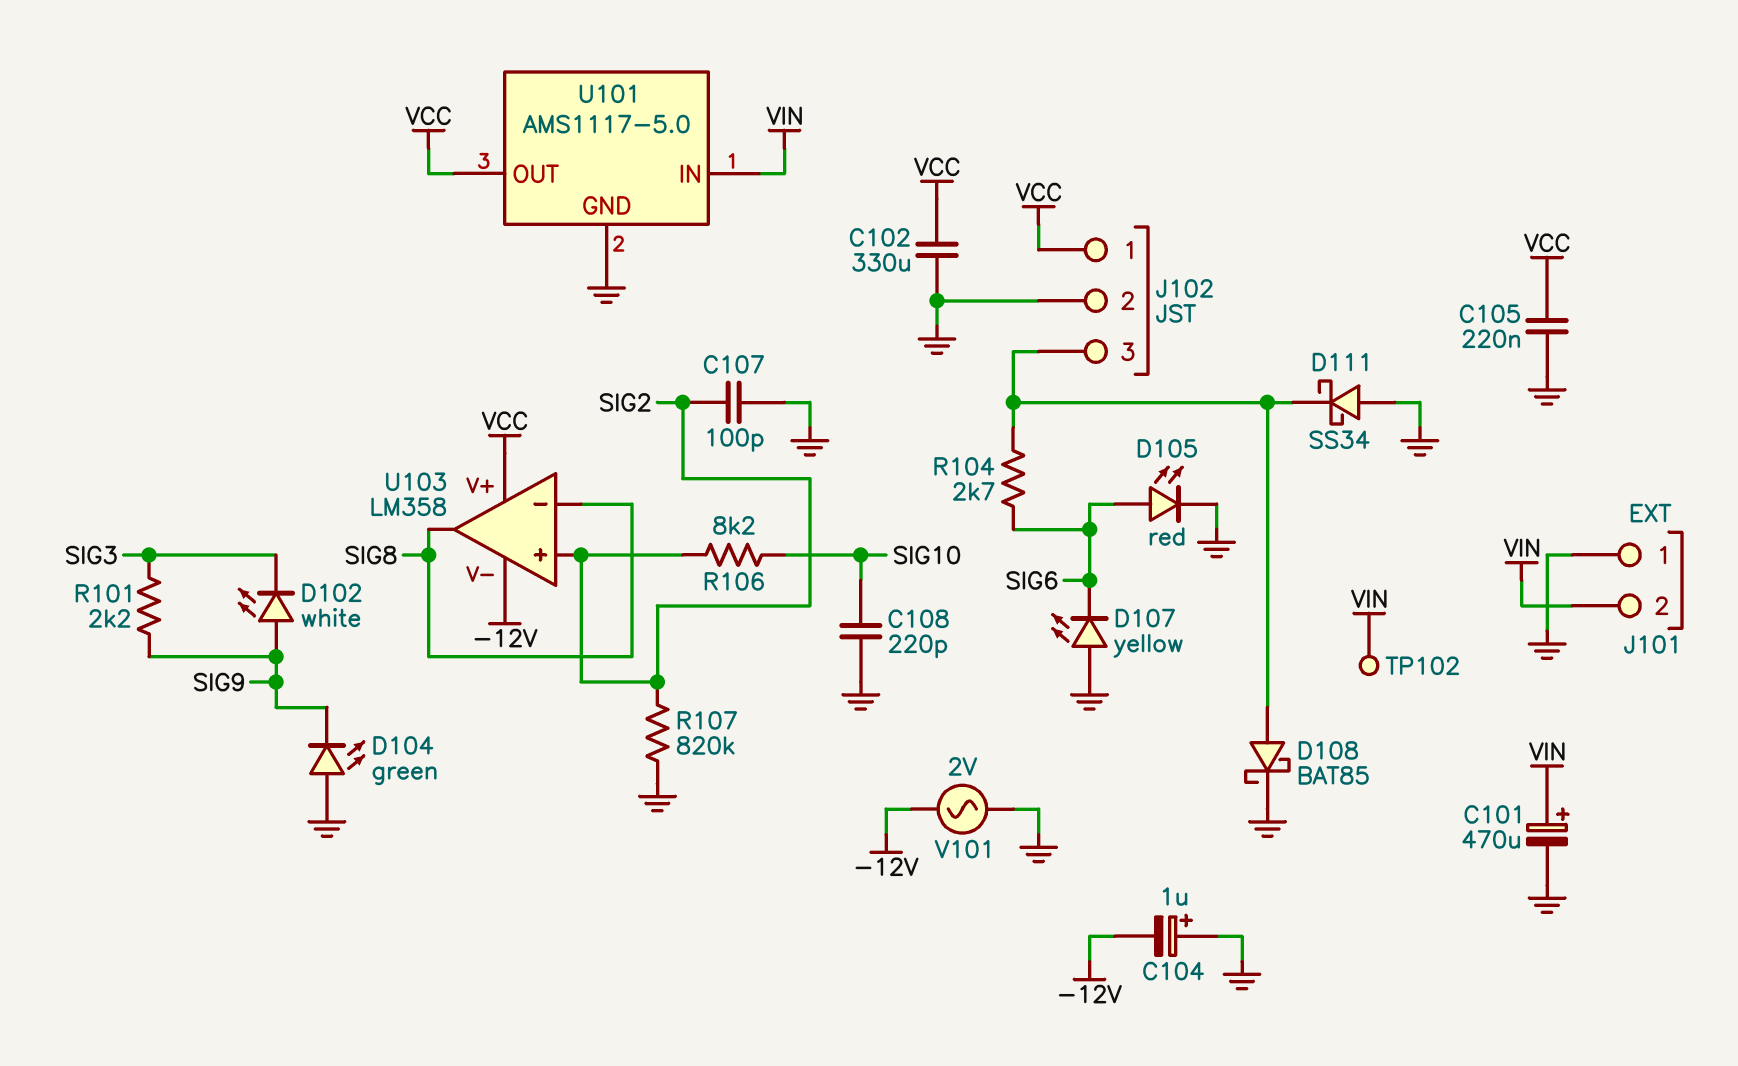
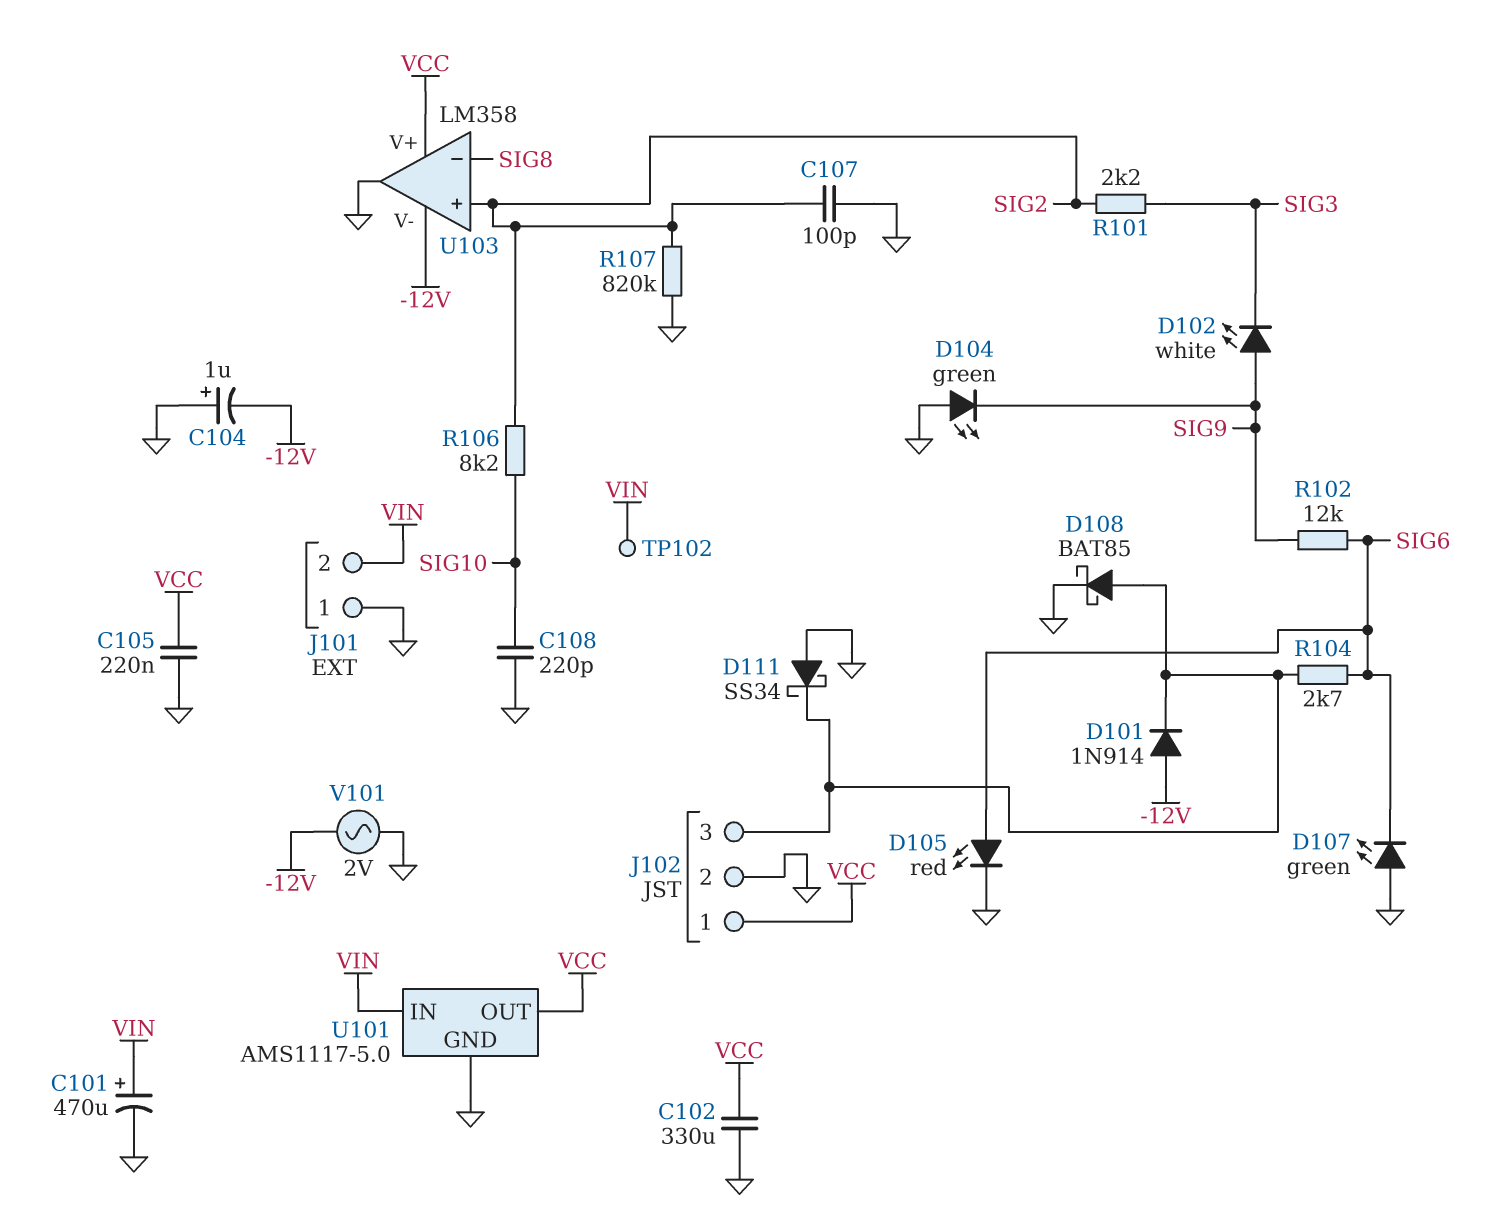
D101: none -> diode 1N914 (A -12V, K J102/3)
D107: LED yellow (A GND, K SIG6) -> LED green (A GND, K SIG6)
R101: 2.2k (SIG3, SIG9) -> 2.2k (SIG2, SIG3)
R102: none -> 12k (SIG6, SIG9)
U103 pin out: SIG8 -> GND

